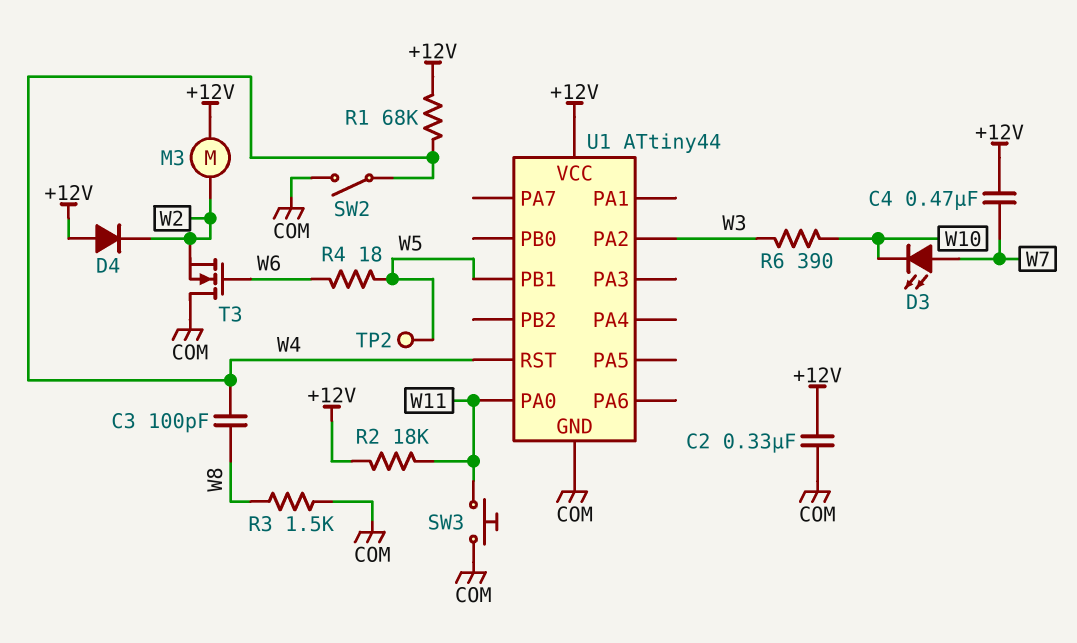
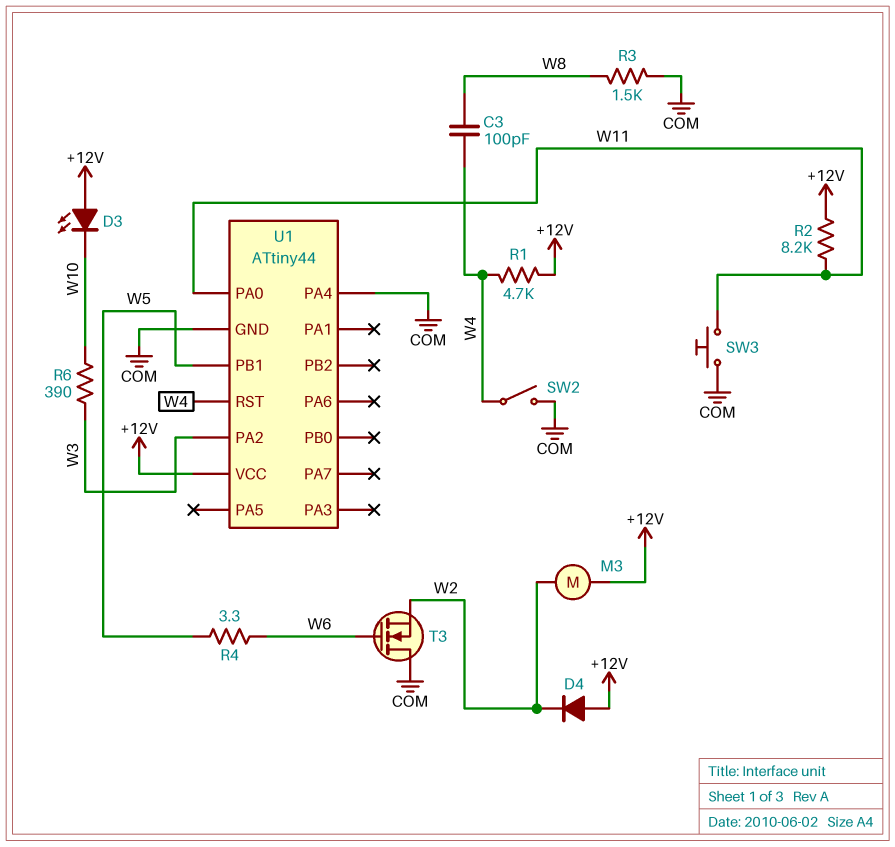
C2: 330nF (+12V, COM) -> none
C4: 470nF (+12V, W7) -> none
D3: LED (A W7, K W10) -> LED (A +12V, K W10)
R1: 68k (+12V, W4) -> 4.7k (+12V, W4)
R2: 18k (+12V, W11) -> 8.2k (+12V, W11)
R4: 18 (W5, W6) -> 3.3 (W5, W6)
TP2: test point (W5) -> none
U1 pin PA4: none -> COM

